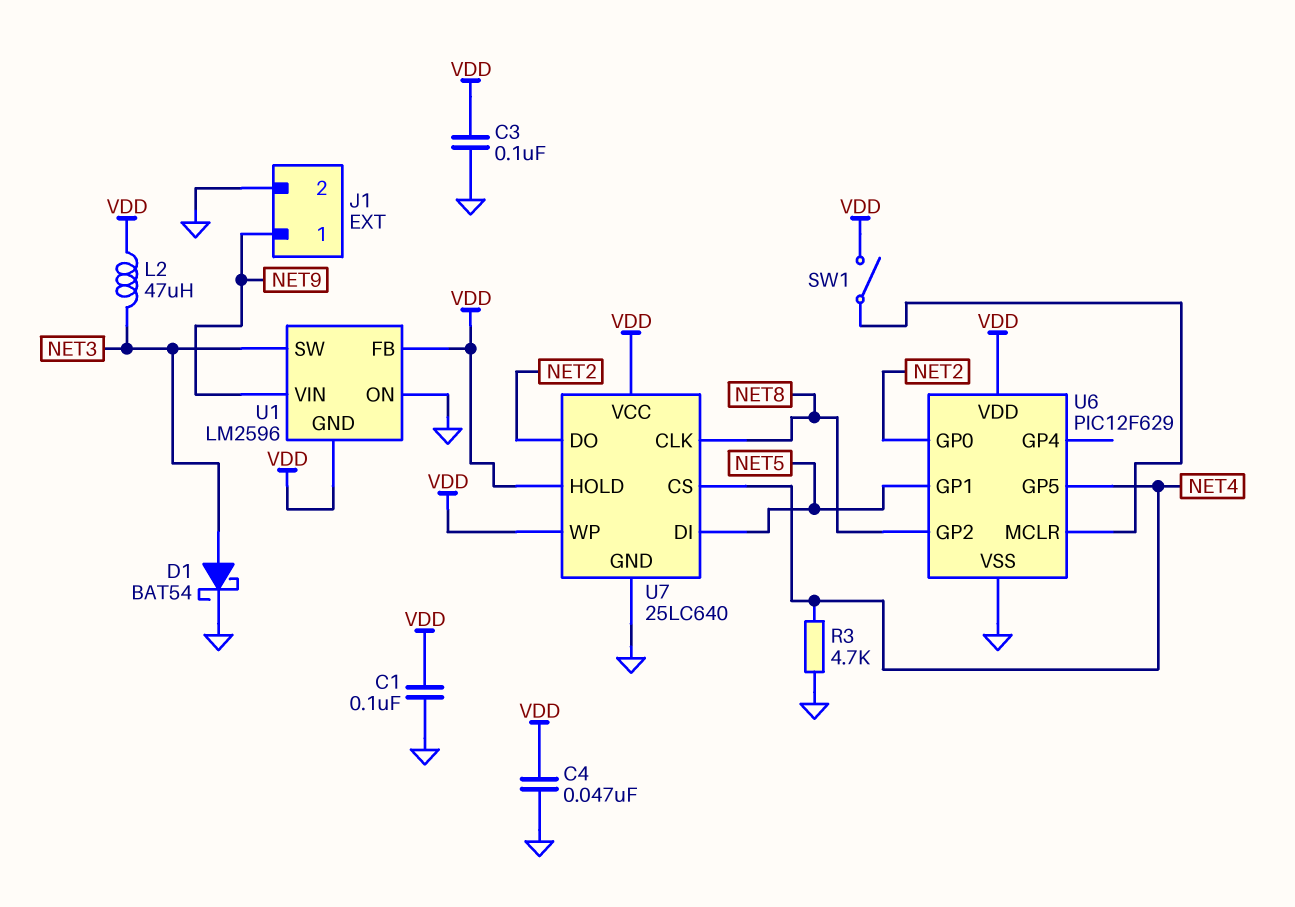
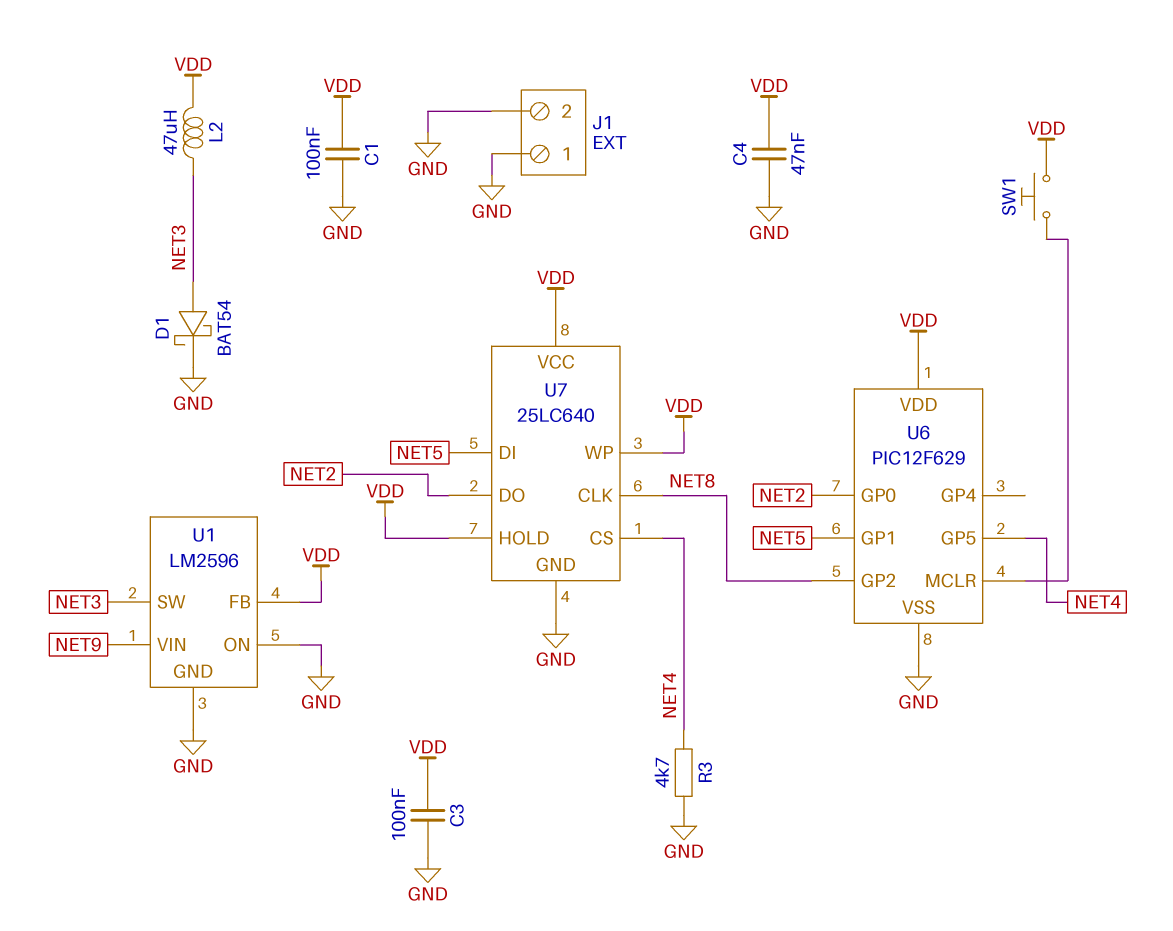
J1 pin 1: NET9 -> GND
SW1: switch (U6/MCLR, VDD) -> button (U6/MCLR, VDD)
U1 pin GND: VDD -> GND

